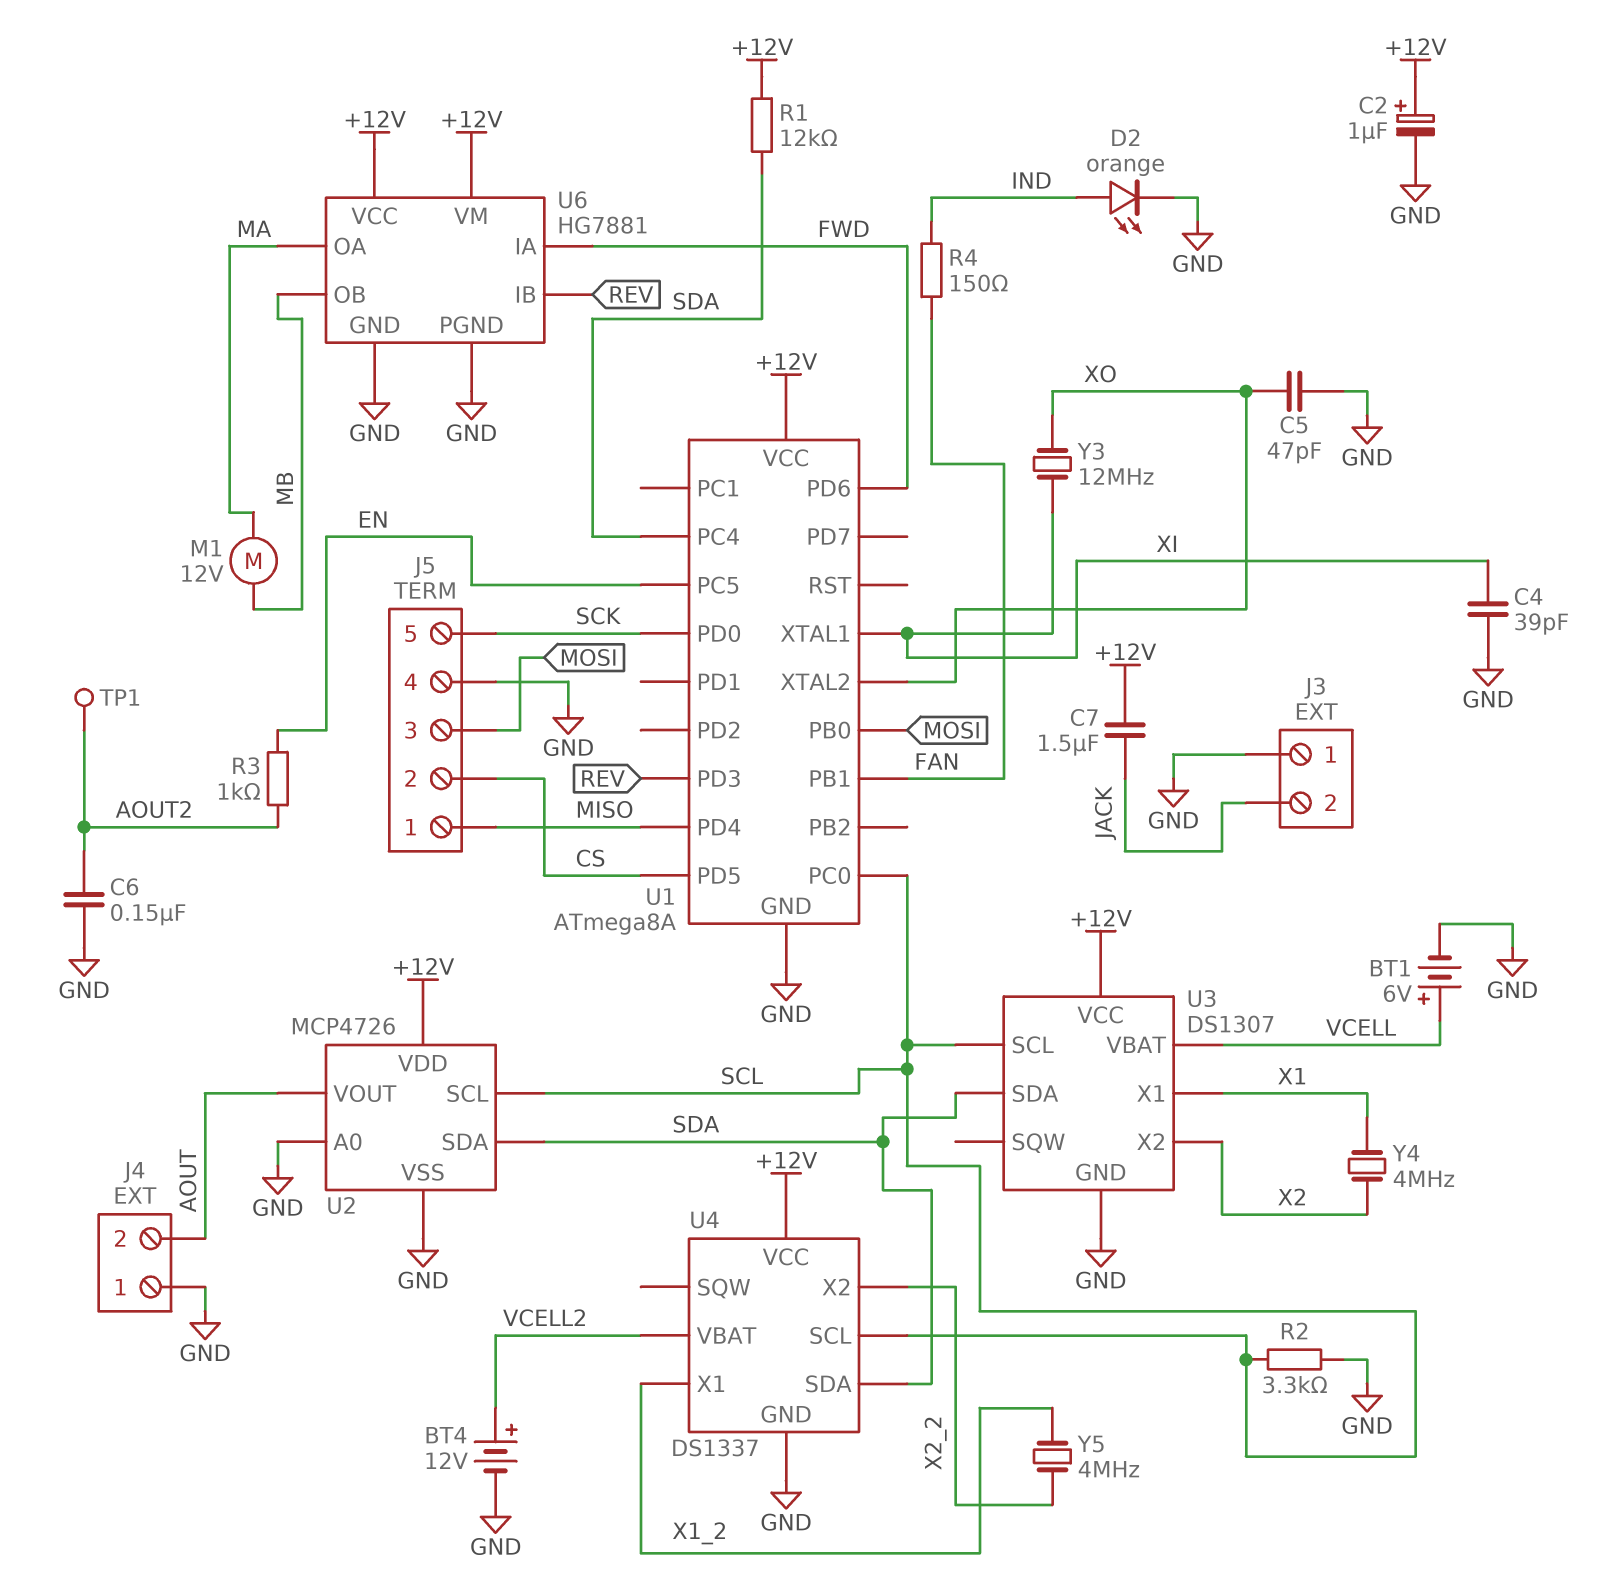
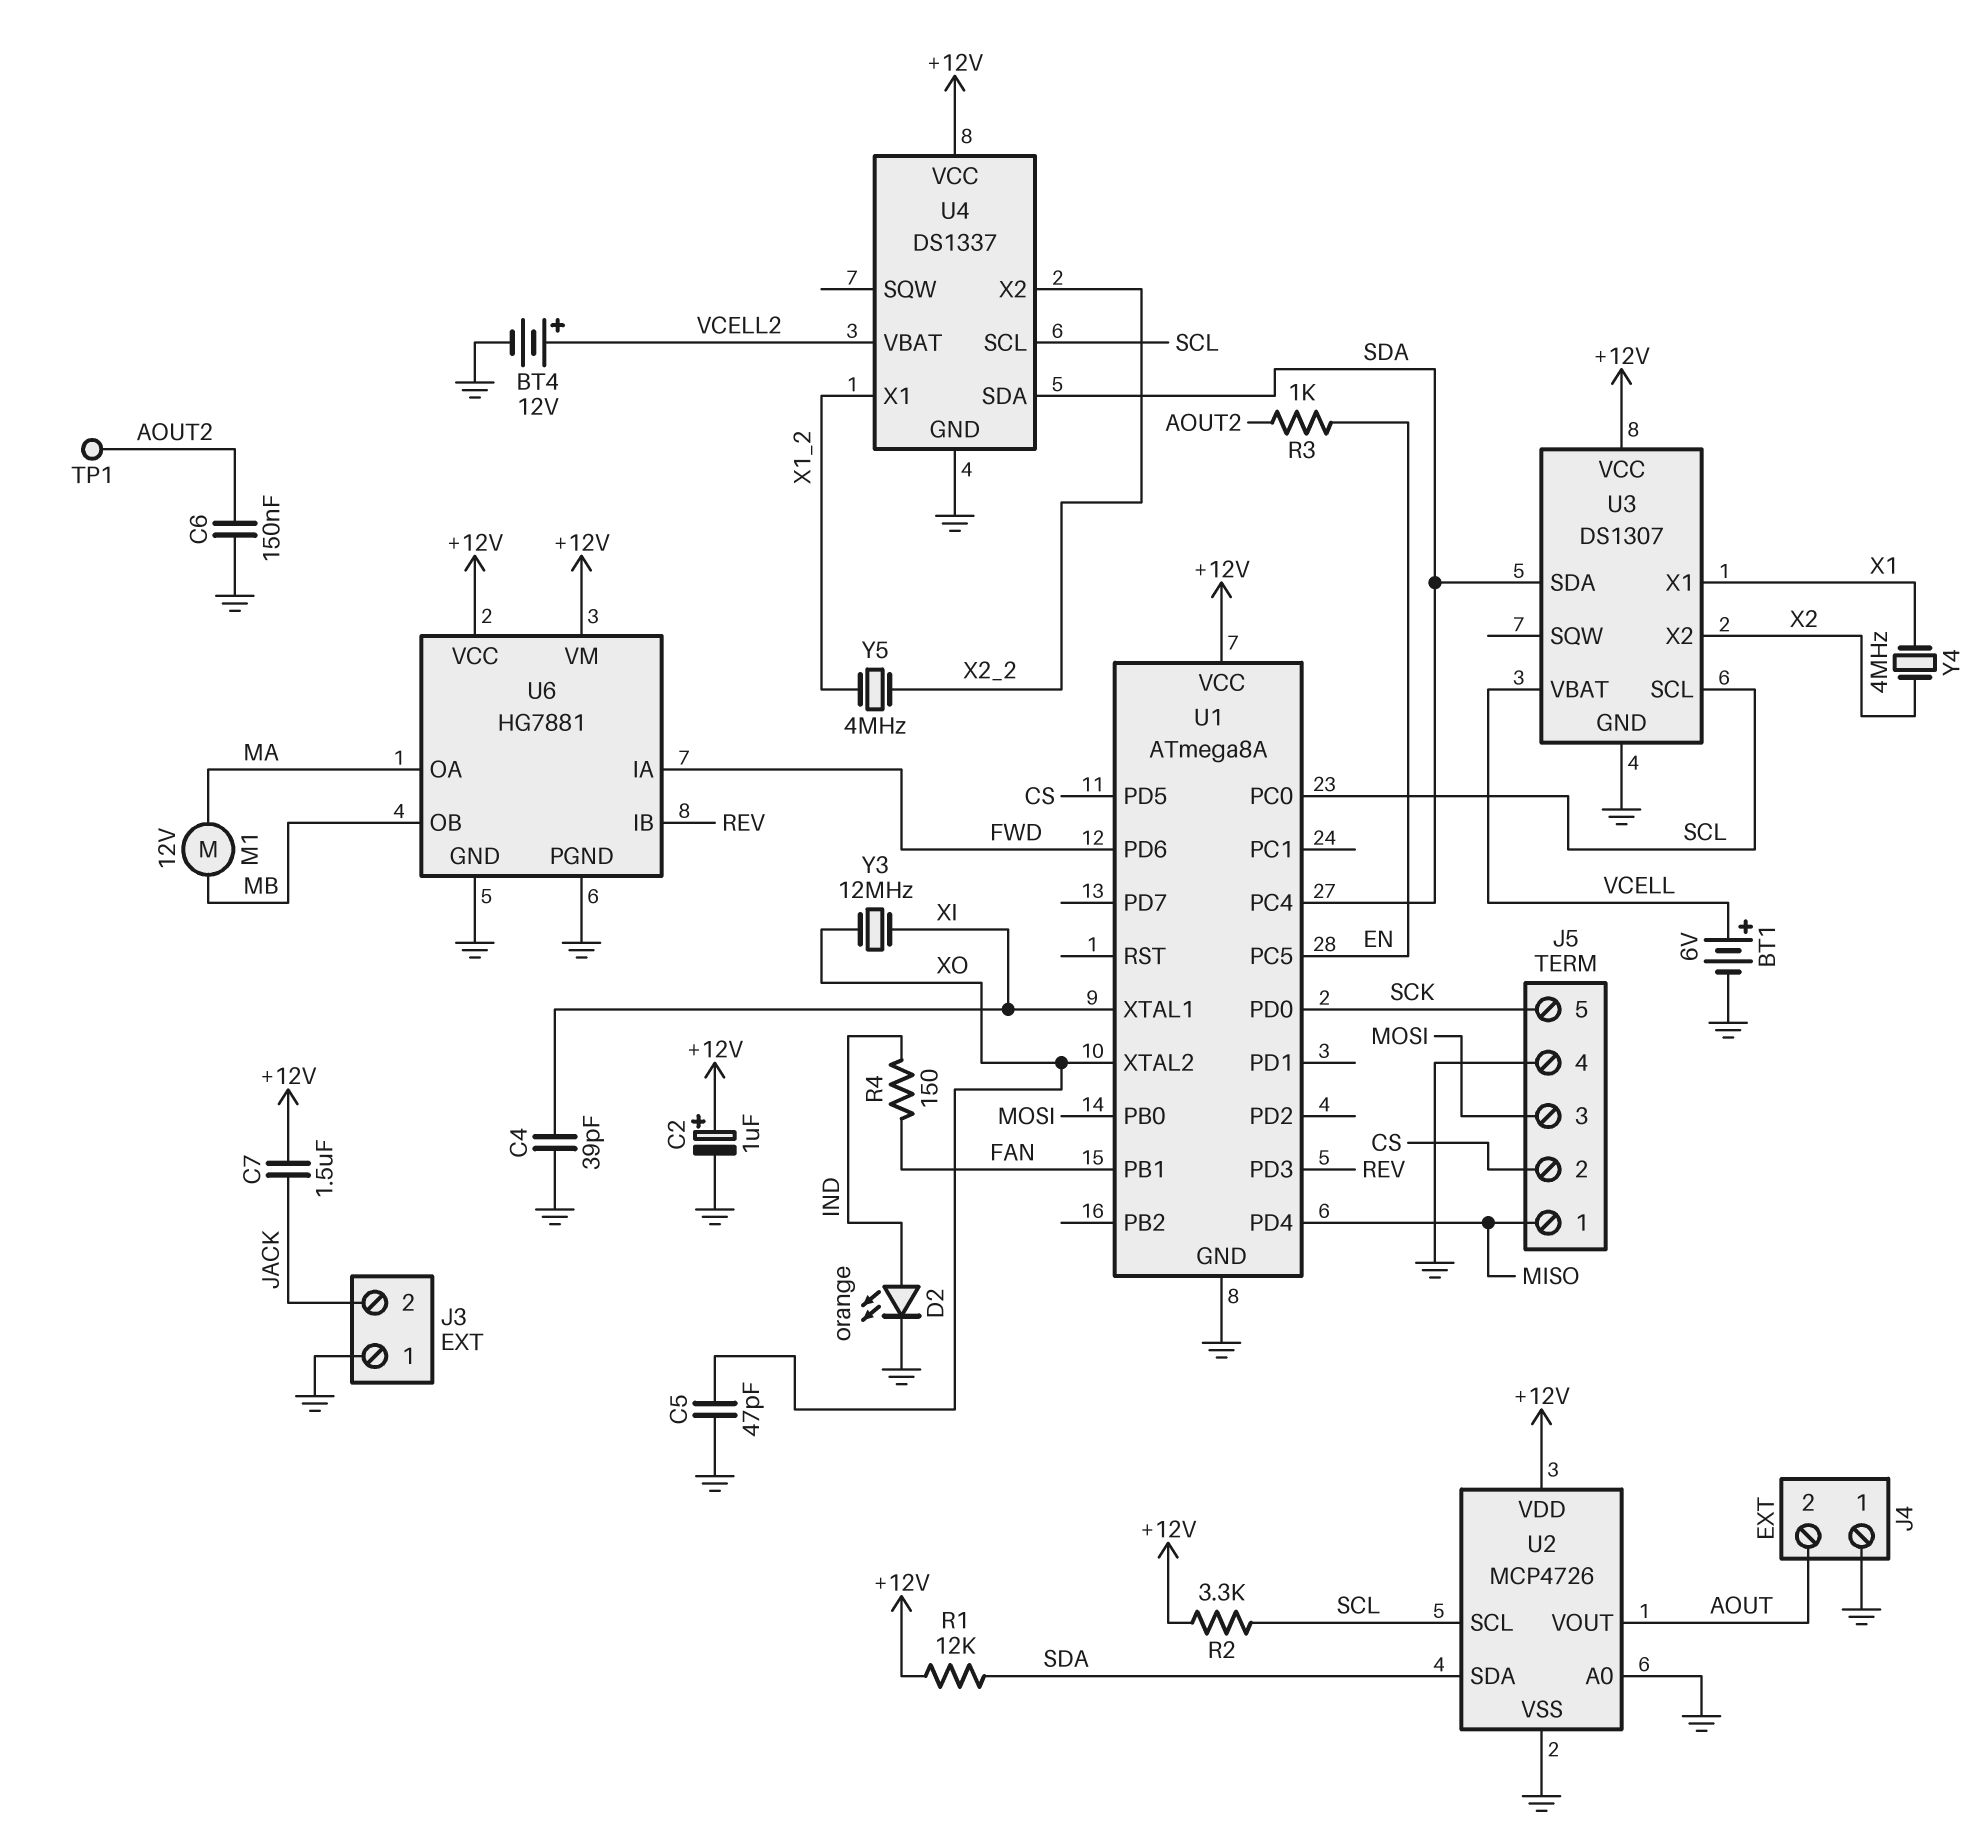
R2: 3.3k (GND, SCL) -> 3.3k (+12V, SCL)

